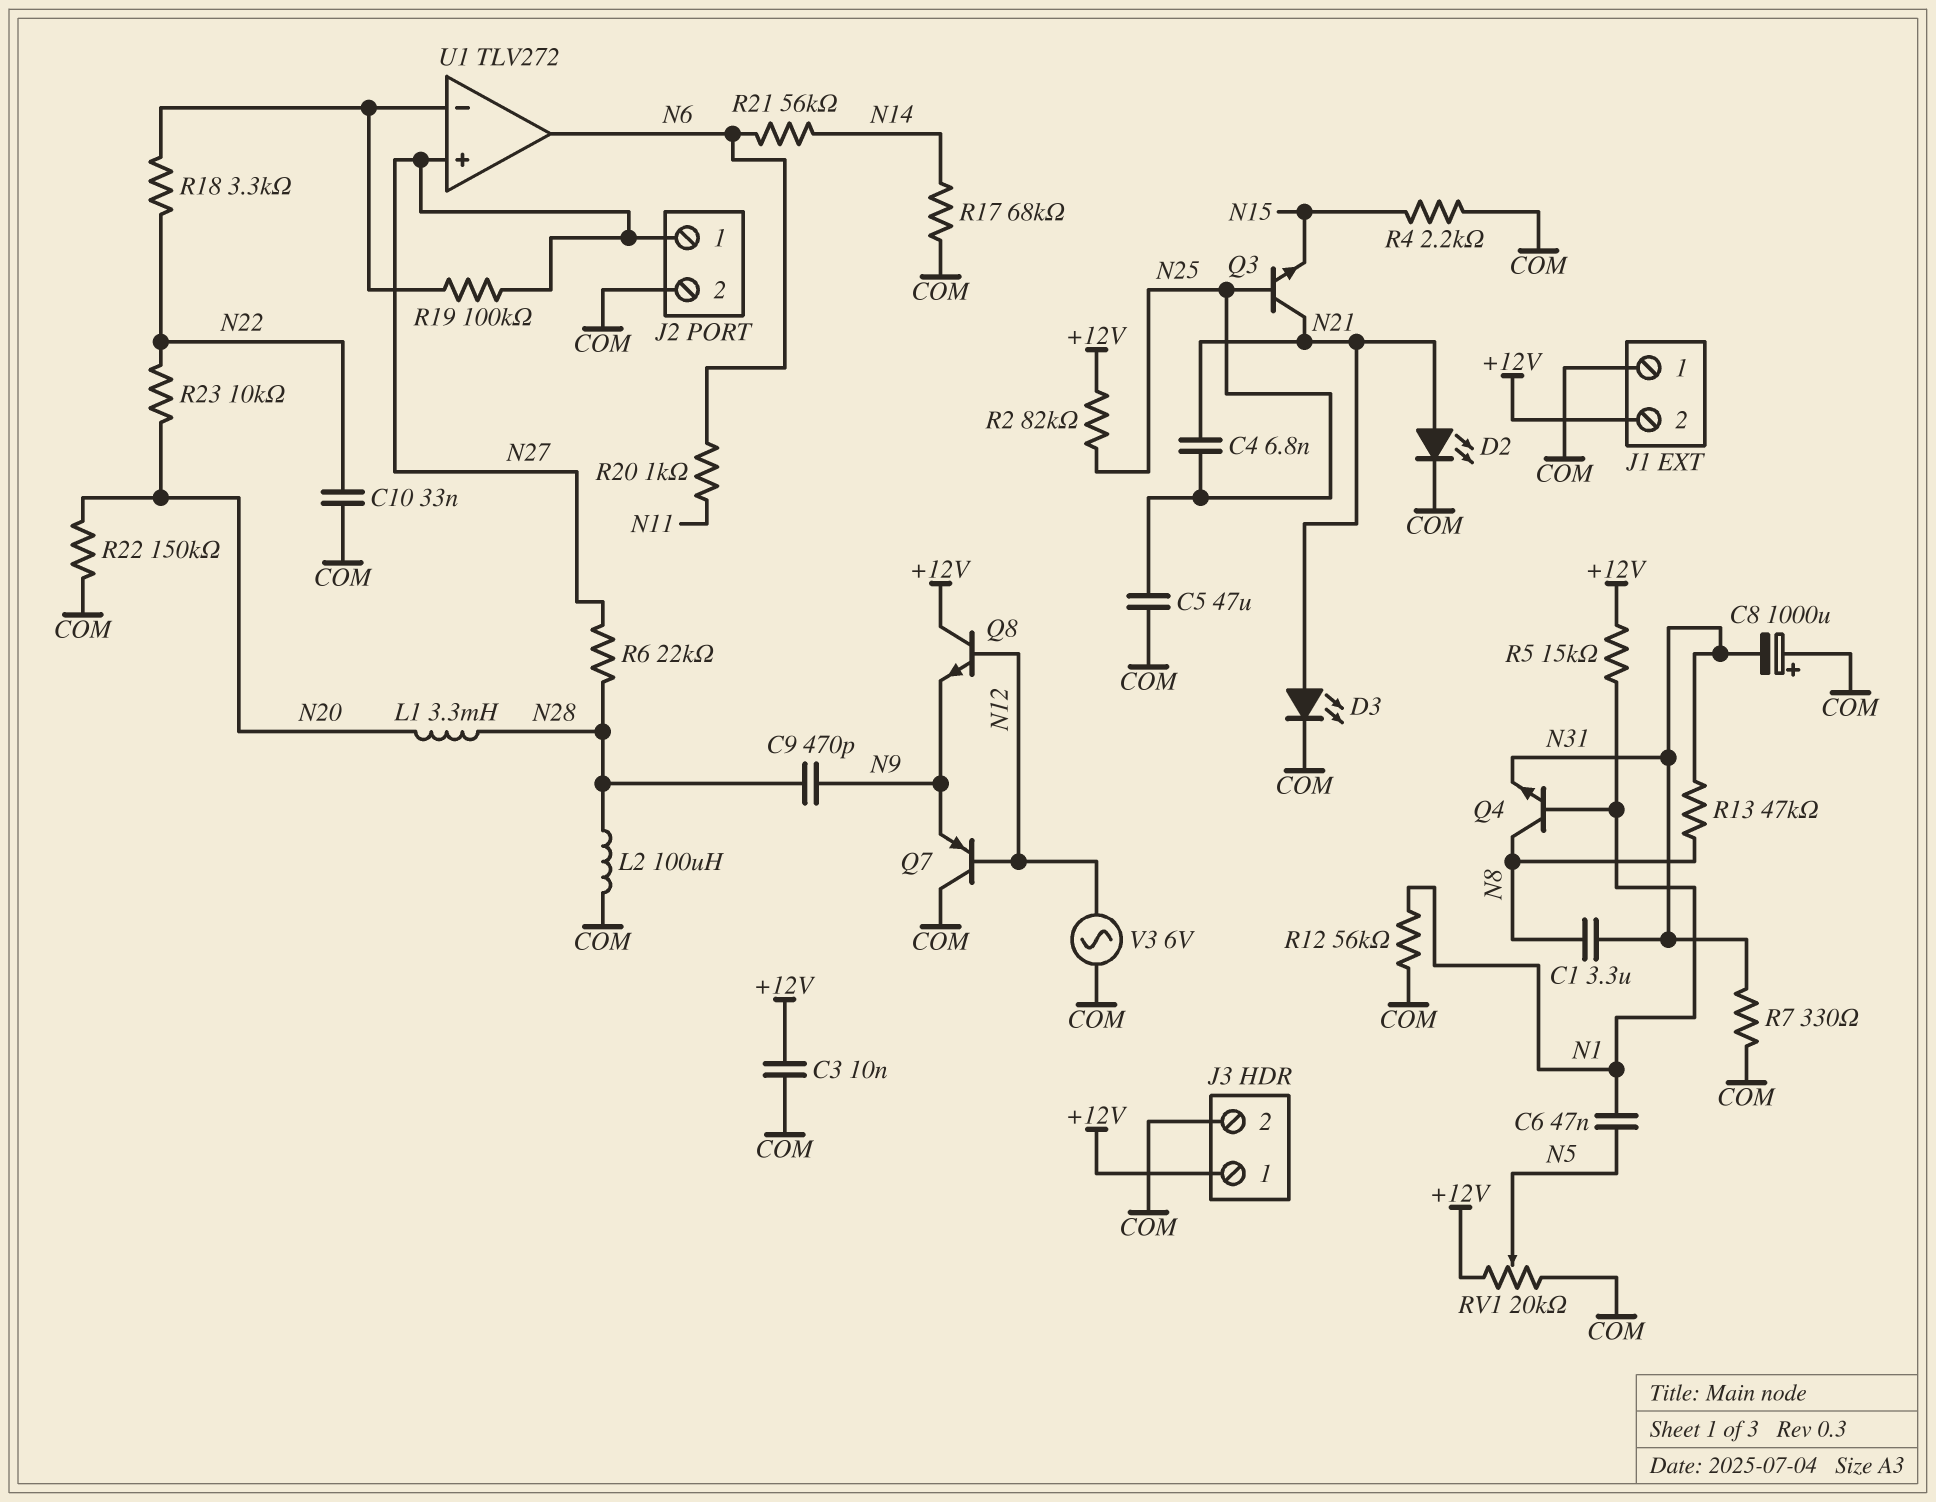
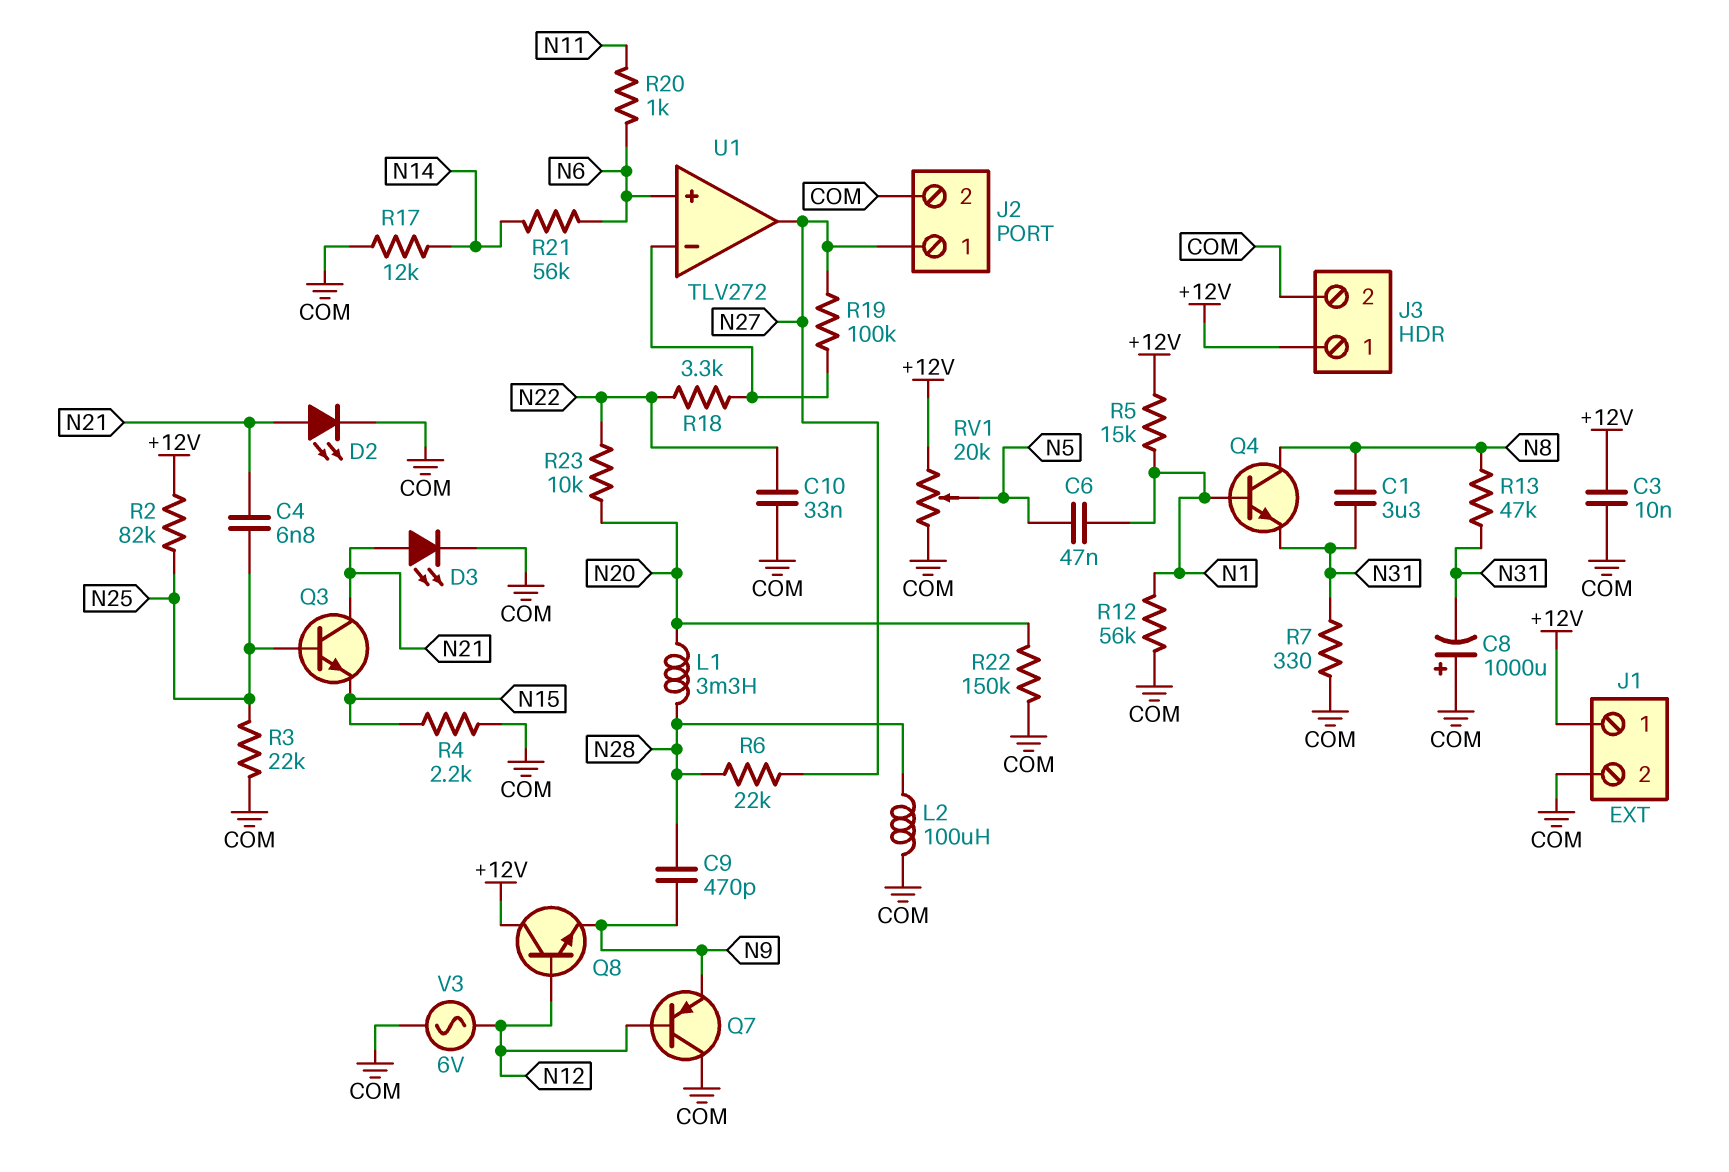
C5: 47uF (COM, N25) -> none
J1 pin 1: COM -> +12V
J1 pin 2: +12V -> COM
R3: none -> 22k (COM, N25)
R17: 68k (COM, N14) -> 12k (COM, N14)
U1 pin in+: N27 -> N6
U1 pin out: N6 -> N27

